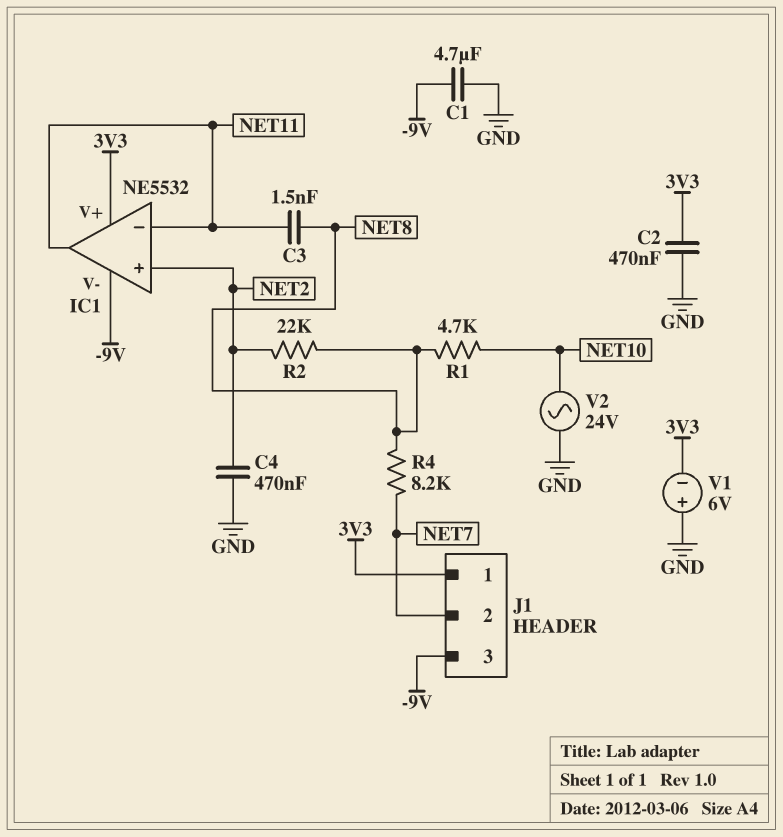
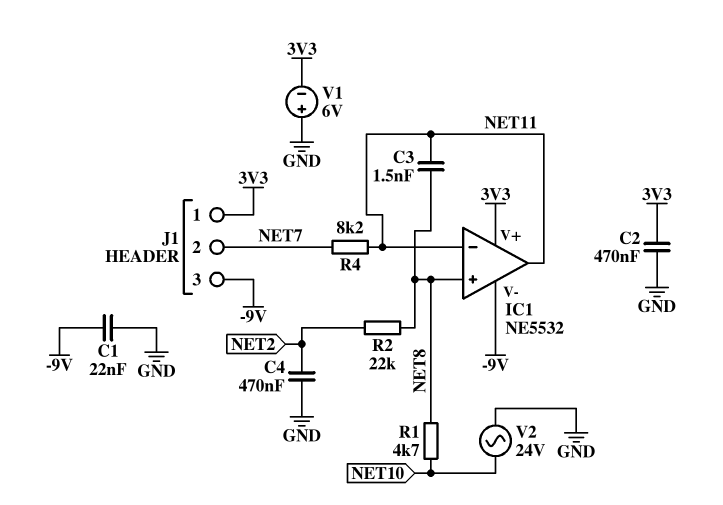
C1: 4.7uF (-9V, GND) -> 22nF (-9V, GND)
IC1 pin in+: NET2 -> NET8
R4: 8.2k (NET7, NET8) -> 8.2k (NET7, NET11)

